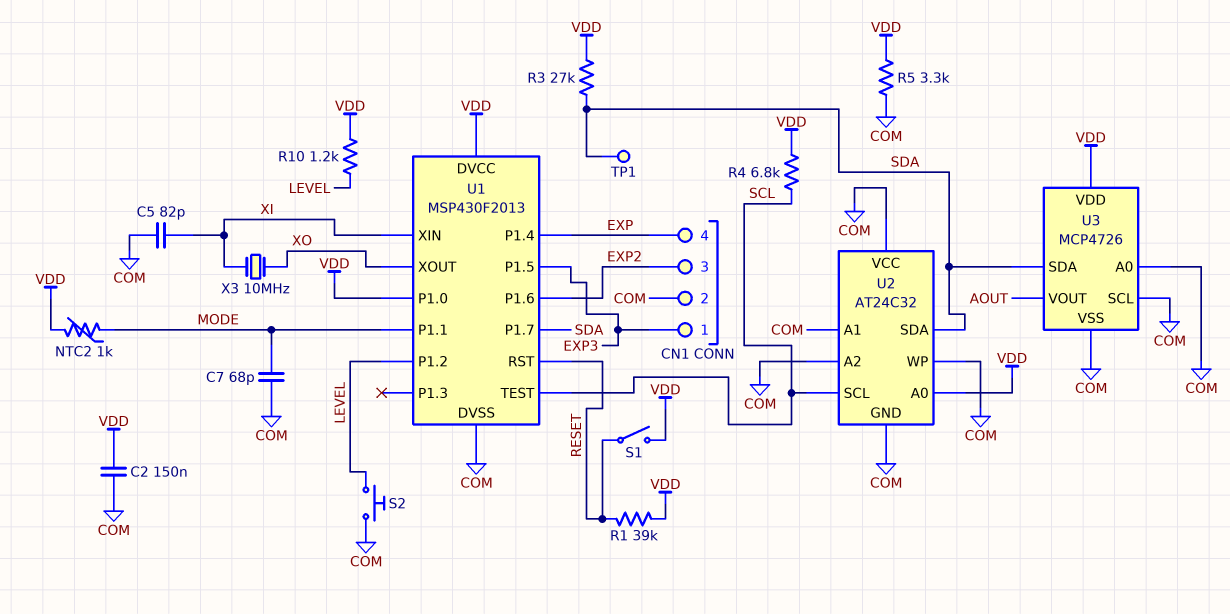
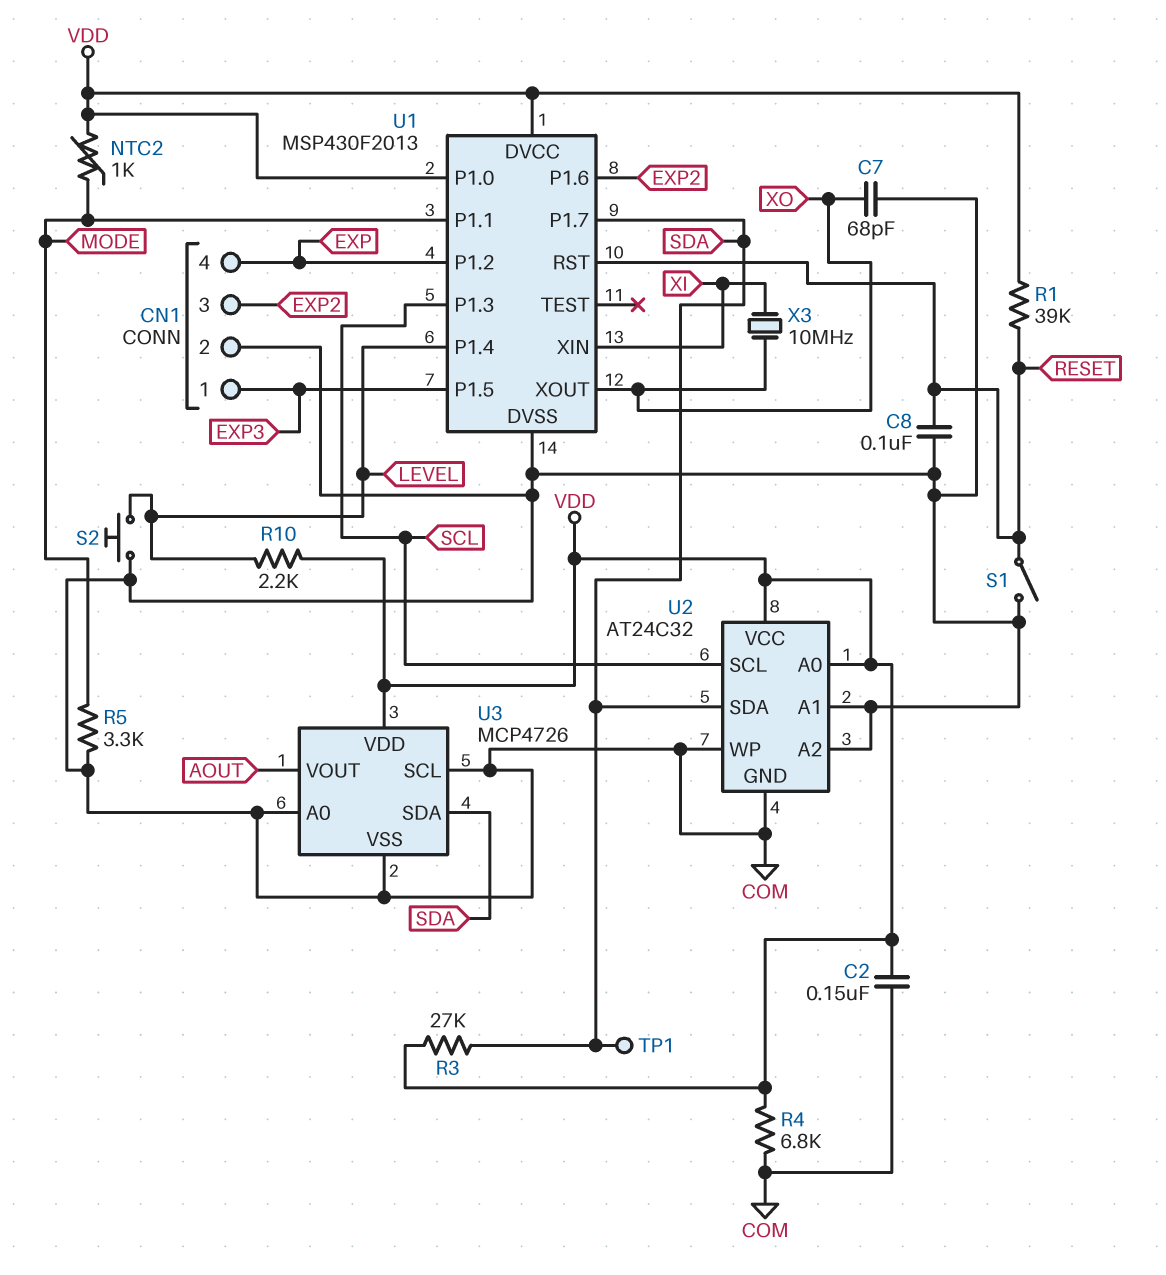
C5: 82pF (COM, XI) -> none
C7: 68pF (COM, MODE) -> 68pF (COM, XO)
C8: none -> 100nF (COM, RESET)
R4: 6.8k (SCL, VDD) -> 6.8k (COM, VDD)
R5: 3.3k (COM, VDD) -> 3.3k (COM, MODE)
R10: 1.2k (LEVEL, VDD) -> 2.2k (LEVEL, VDD)
S1: switch (RESET, VDD) -> switch (COM, RESET)
U1 pin P1.2: LEVEL -> EXP
U1 pin P1.3: none -> SCL
U1 pin P1.4: EXP -> LEVEL
U1 pin TEST: SCL -> none
U2 pin VCC: COM -> VDD

